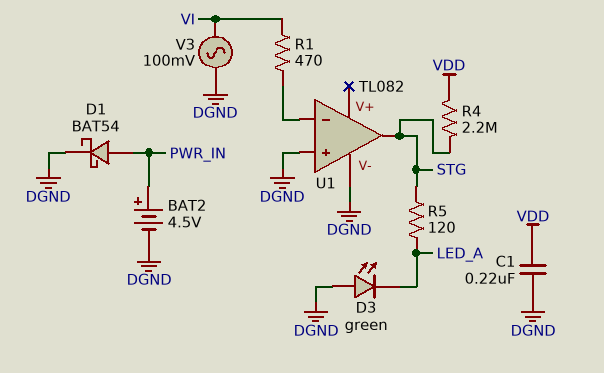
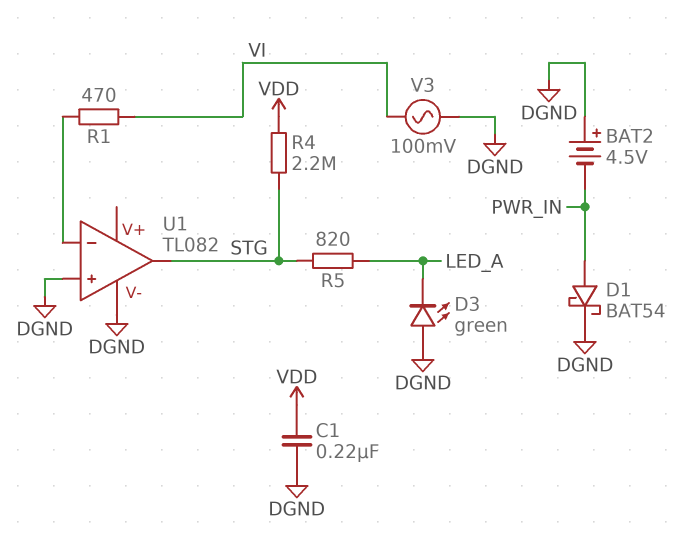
BAT2: 4.5V (plus PWR_IN, minus DGND) -> 4.5V (plus DGND, minus PWR_IN)
R5: 120 (LED_A, STG) -> 820 (LED_A, STG)

